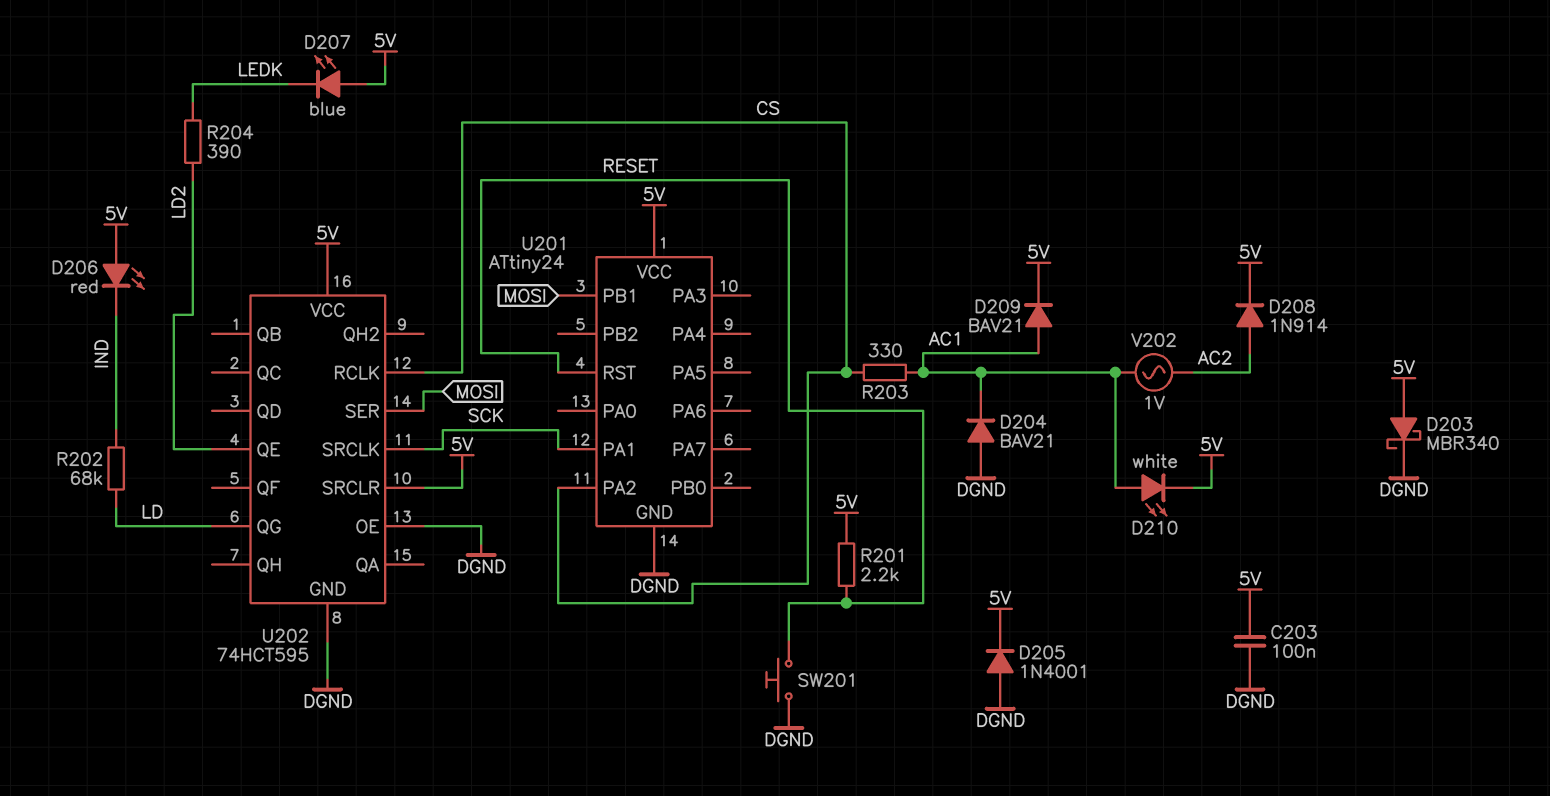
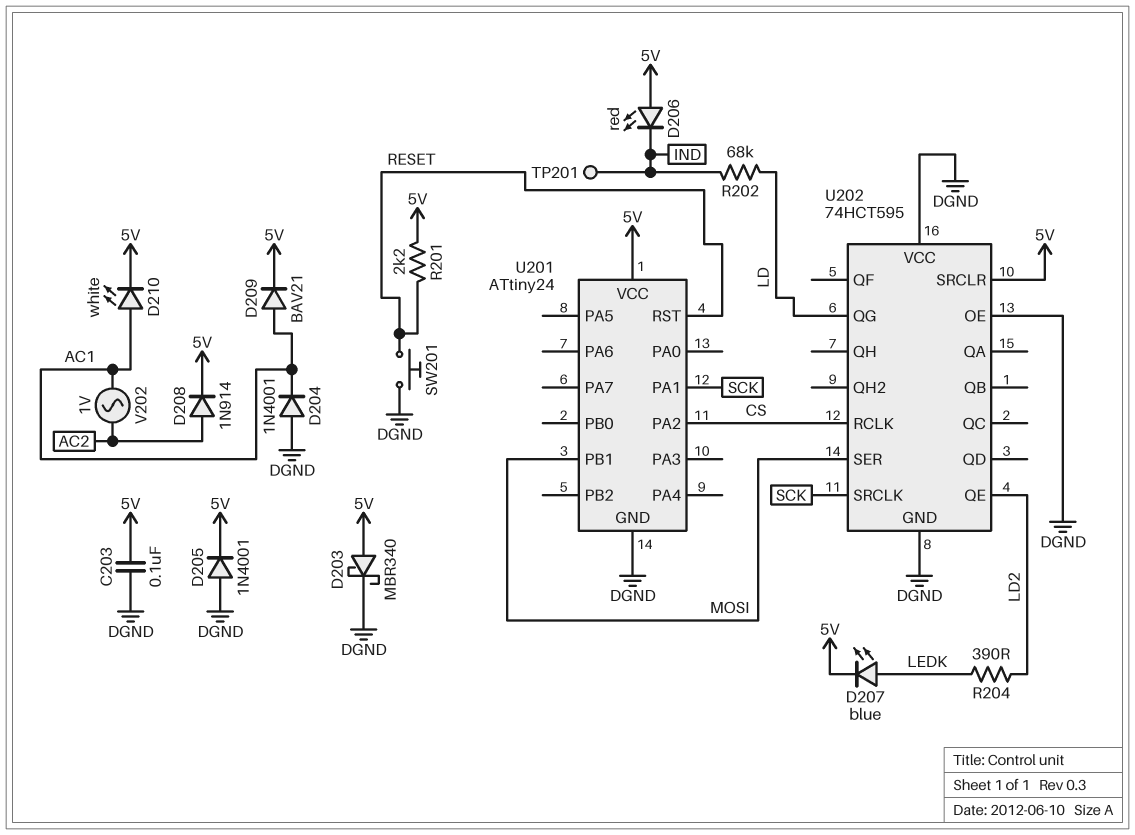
D204: diode BAV21 (A DGND, K AC1) -> diode 1N4001 (A DGND, K AC1)
D207: LED blue (A 5V, K LEDK) -> LED blue (A LEDK, K 5V)
R203: 330 (AC1, CS) -> none
TP201: none -> test point (IND)
U202 pin VCC: 5V -> DGND

